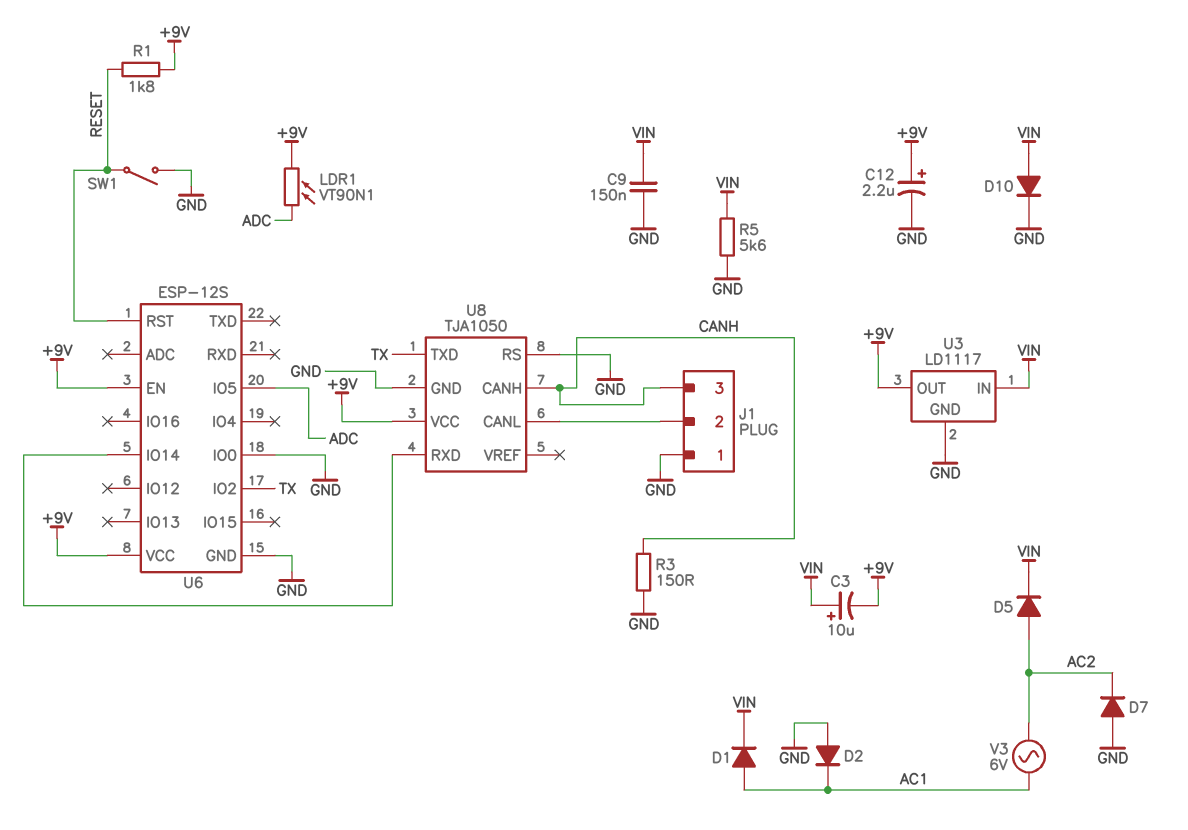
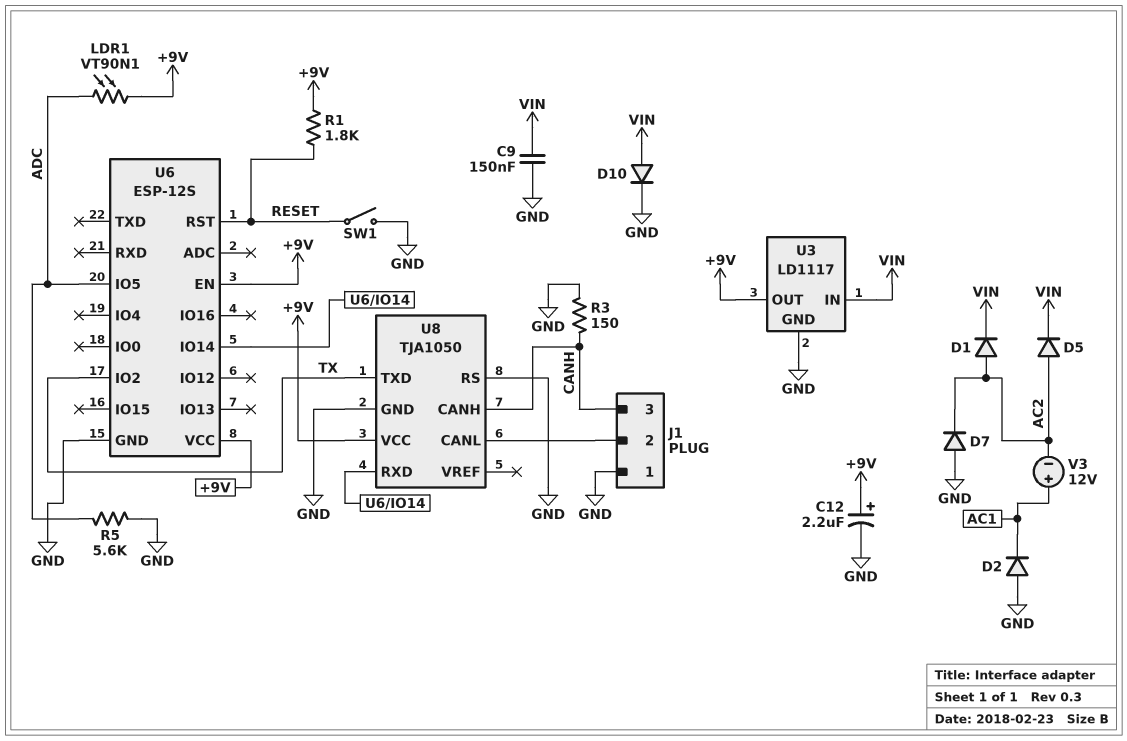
C3: 10uF (plus VIN, minus +9V) -> none
D1: diode (A AC1, K VIN) -> diode (A AC2, K VIN)
R5: 5.6k (GND, VIN) -> 5.6k (ADC, GND)
U6 pin IO0: GND -> none
V3: AC 6V (AC1, AC2) -> 12V (plus AC1, minus AC2)

